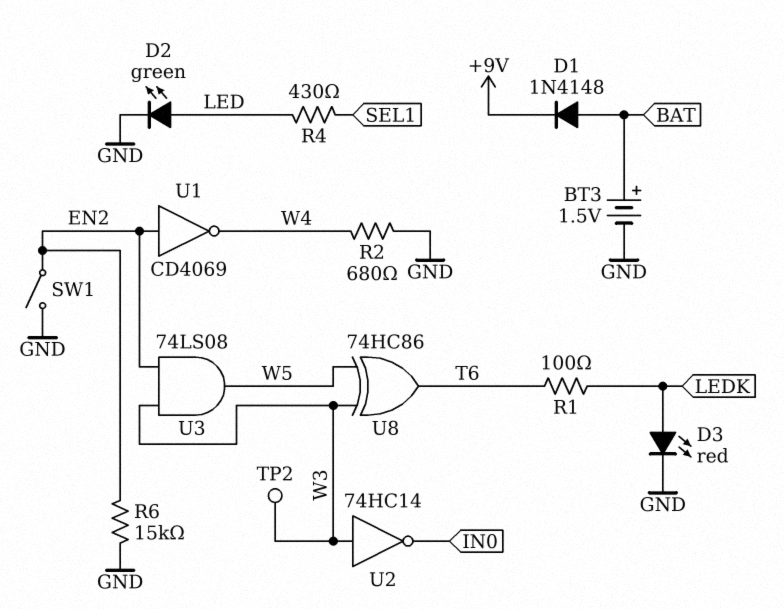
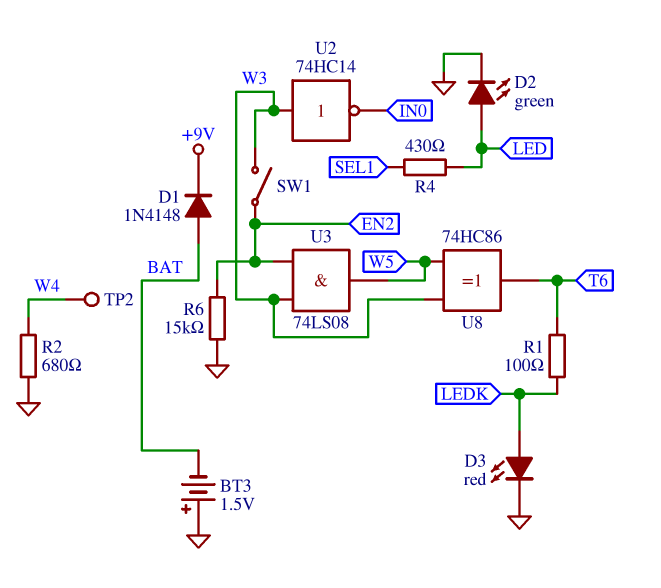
BT3: 1.5V (plus BAT, minus GND) -> 1.5V (plus GND, minus BAT)
SW1: switch (EN2, GND) -> switch (EN2, W3)
TP2: test point (W3) -> test point (W4)
U1: NOT CD4069 (in EN2, out W4) -> none

